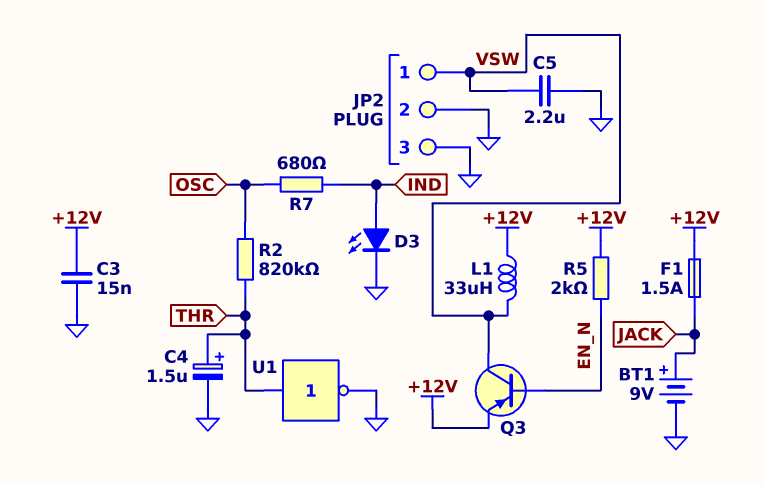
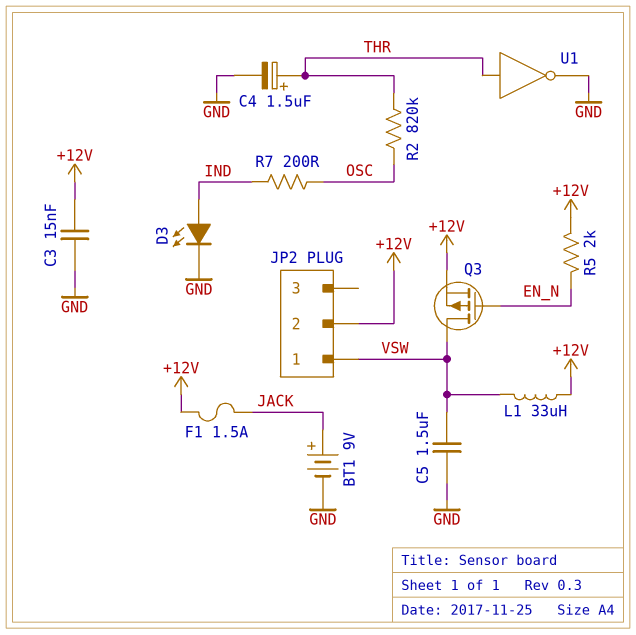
C5: 2.2uF (GND, VSW) -> 1.5uF (GND, VSW)
JP2 pin 2: GND -> +12V
JP2 pin 3: GND -> none
Q3: PNP (B EN_N, C VSW, E +12V) -> PMOS (G EN_N, D VSW, S +12V)
R7: 680 (IND, OSC) -> 200 (IND, OSC)

